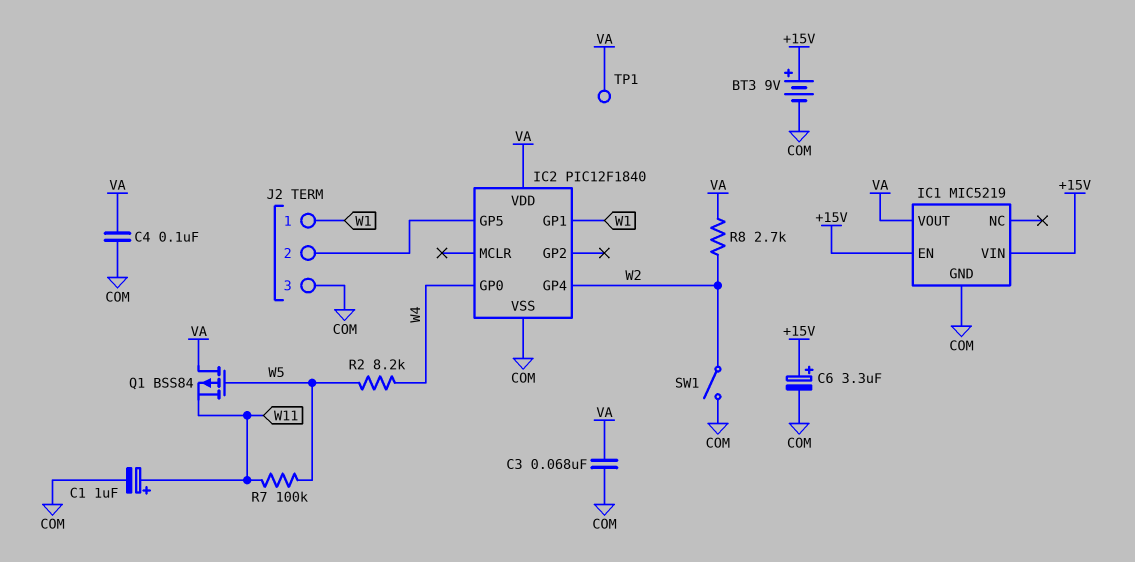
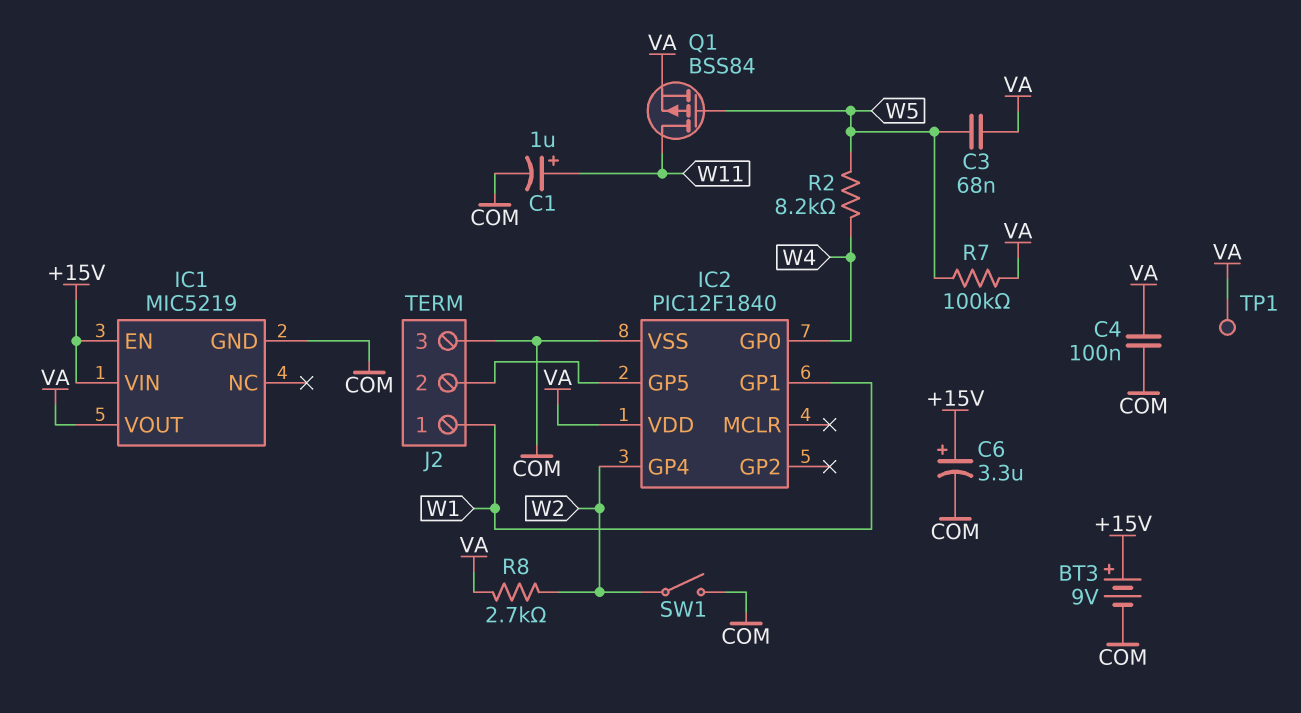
C3: 68nF (COM, VA) -> 68nF (VA, W5)
Q1: PMOS BSS84 (G W5, D VA, S W11) -> PMOS BSS84 (G W5, D W11, S VA)
R7: 100k (W5, W11) -> 100k (VA, W5)

